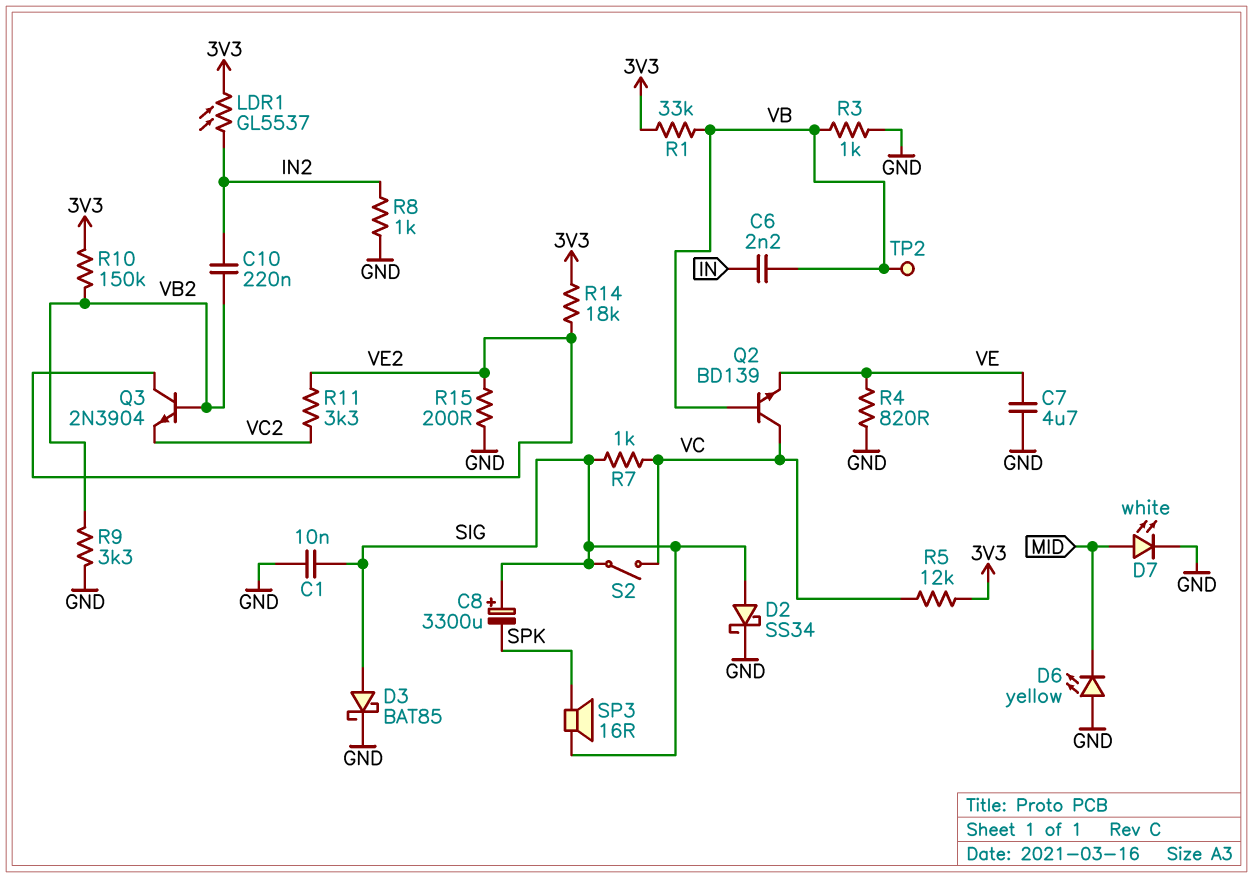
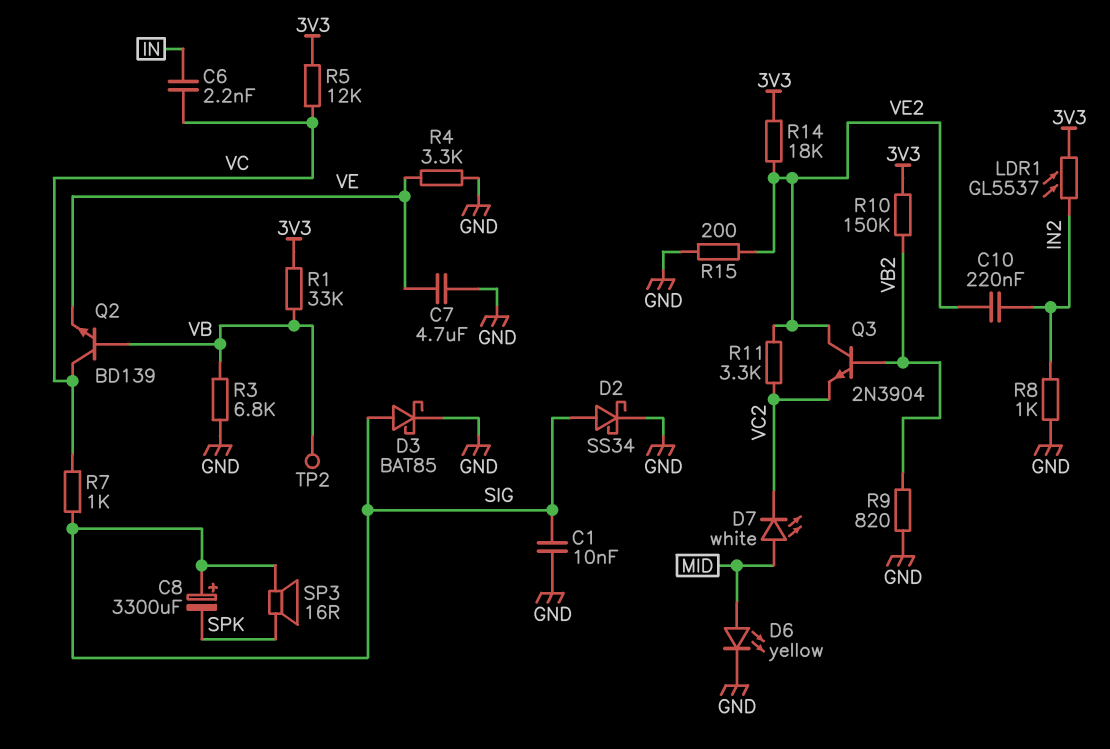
C6: 2.2nF (IN, VB) -> 2.2nF (IN, VC)
C10: 220nF (IN2, VB2) -> 220nF (IN2, VE2)
D6: LED yellow (A GND, K MID) -> LED yellow (A MID, K GND)
D7: LED white (A MID, K GND) -> LED white (A MID, K VC2)
R3: 1k (GND, VB) -> 6.8k (GND, VB)
R4: 820 (GND, VE) -> 3.3k (GND, VE)
R9: 3.3k (GND, VB2) -> 820 (GND, VB2)
S2: switch (SIG, VC) -> none

